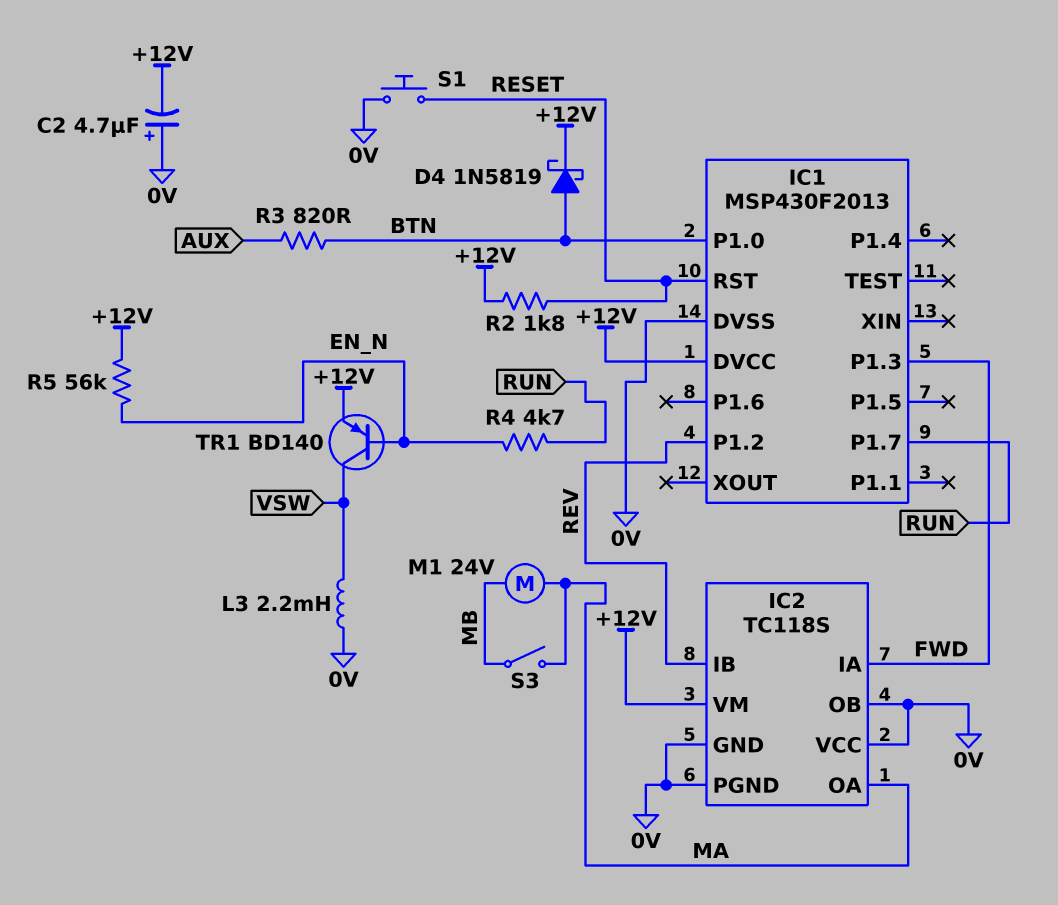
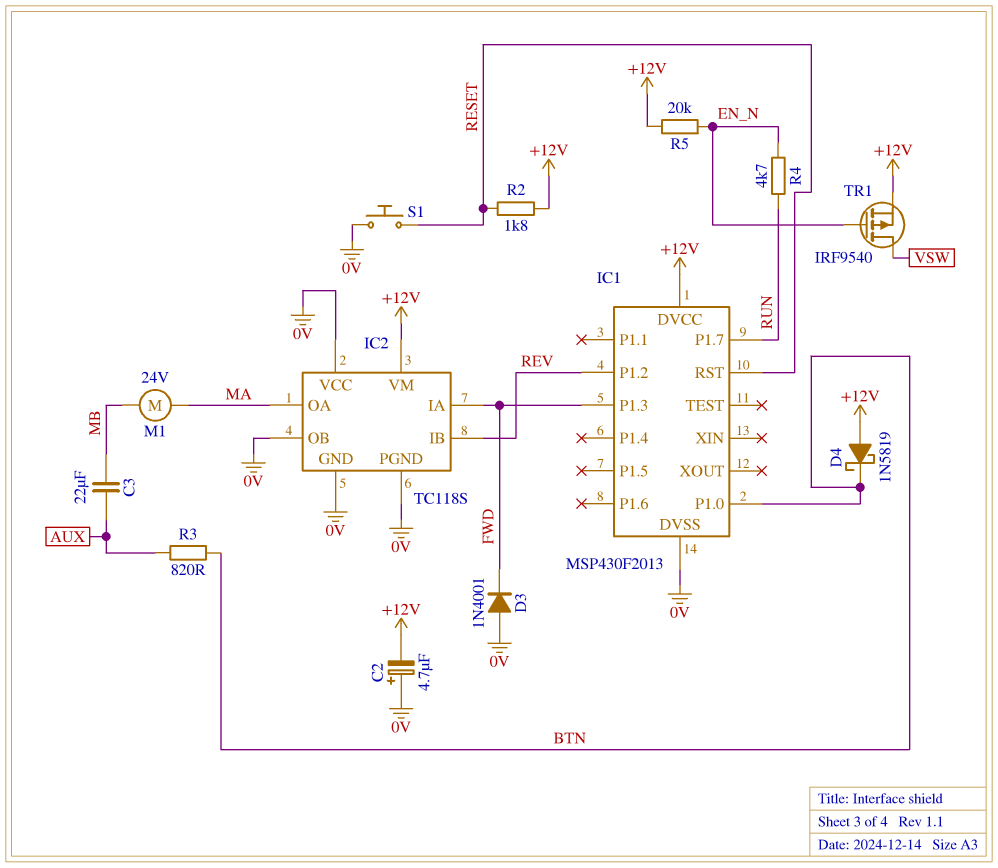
C3: none -> 22uF (AUX, MB)
D3: none -> diode 1N4001 (A 0V, K FWD)
D4: schottky 1N5819 (A BTN, K +12V) -> schottky 1N5819 (A +12V, K BTN)
L3: 2.2mH (0V, VSW) -> none
R5: 56k (+12V, EN_N) -> 20k (+12V, EN_N)
S3: switch (MA, MB) -> none
TR1: PNP BD140 (B EN_N, C VSW, E +12V) -> PMOS IRF9540 (G EN_N, D VSW, S +12V)

